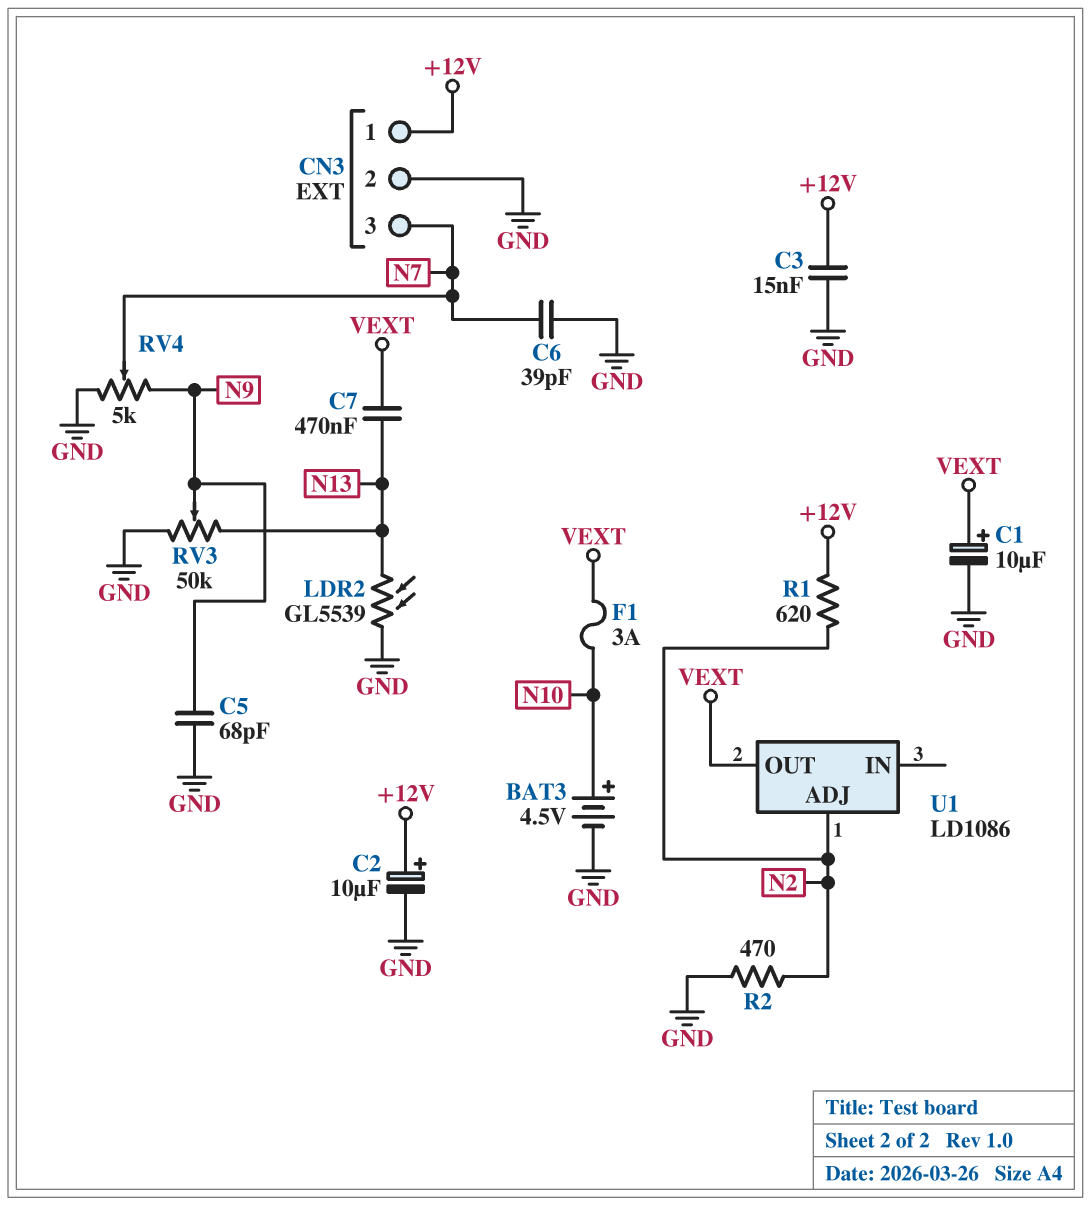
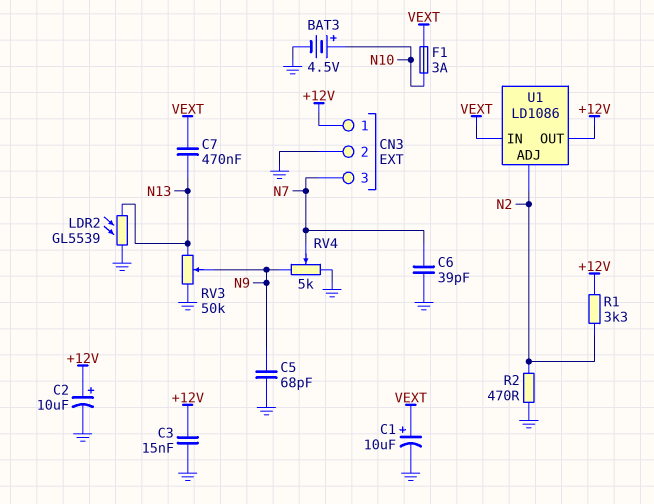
R1: 620 (+12V, N2) -> 3.3k (+12V, N2)
U1 pin IN: none -> VEXT
U1 pin OUT: VEXT -> +12V

